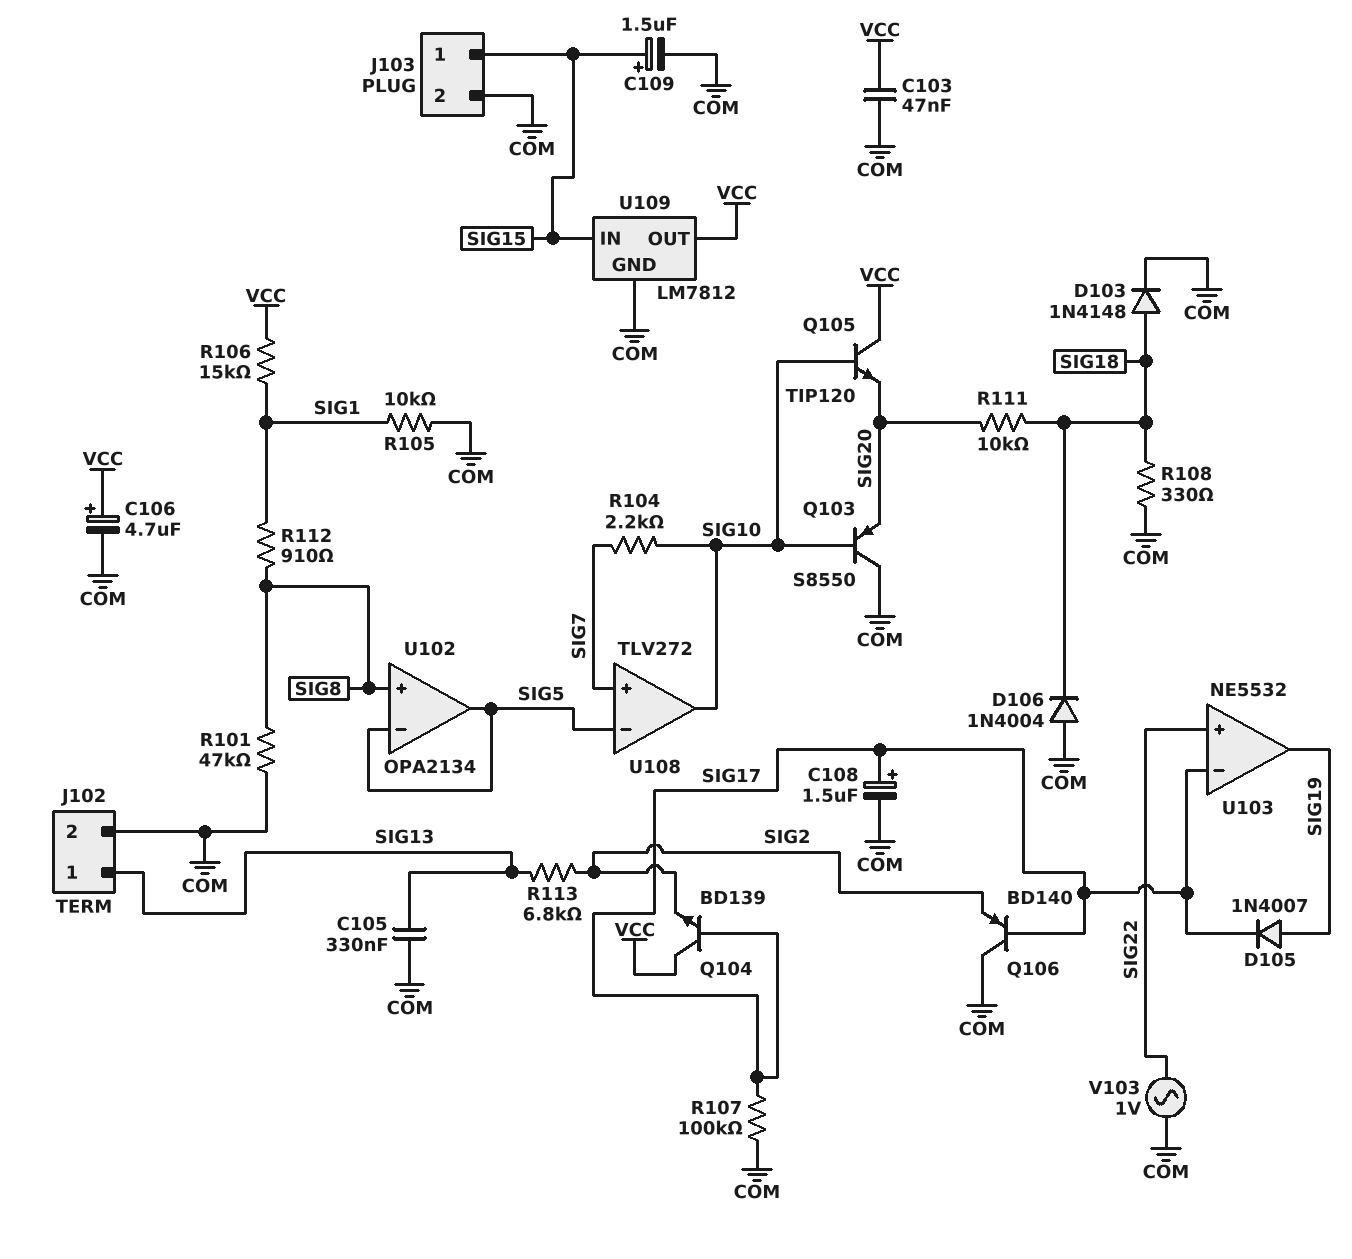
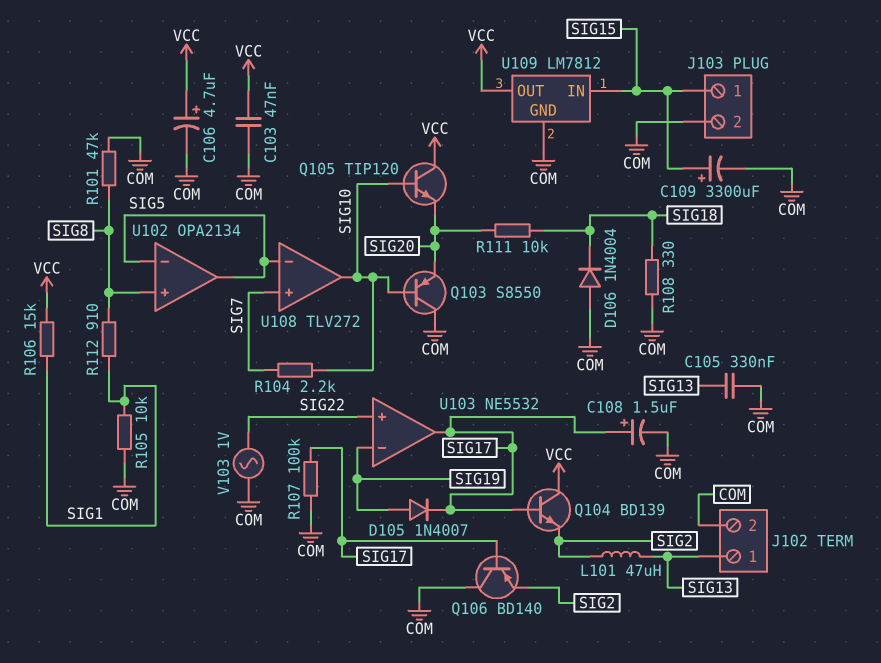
C109: 1.5uF (plus SIG15, minus COM) -> 3300uF (plus SIG15, minus COM)
D103: diode 1N4148 (A SIG18, K COM) -> none
L101: none -> 47uH (SIG2, SIG13)
R113: 6.8k (SIG2, SIG13) -> none
U103 pin in-: SIG17 -> SIG19
U103 pin out: SIG19 -> SIG17

